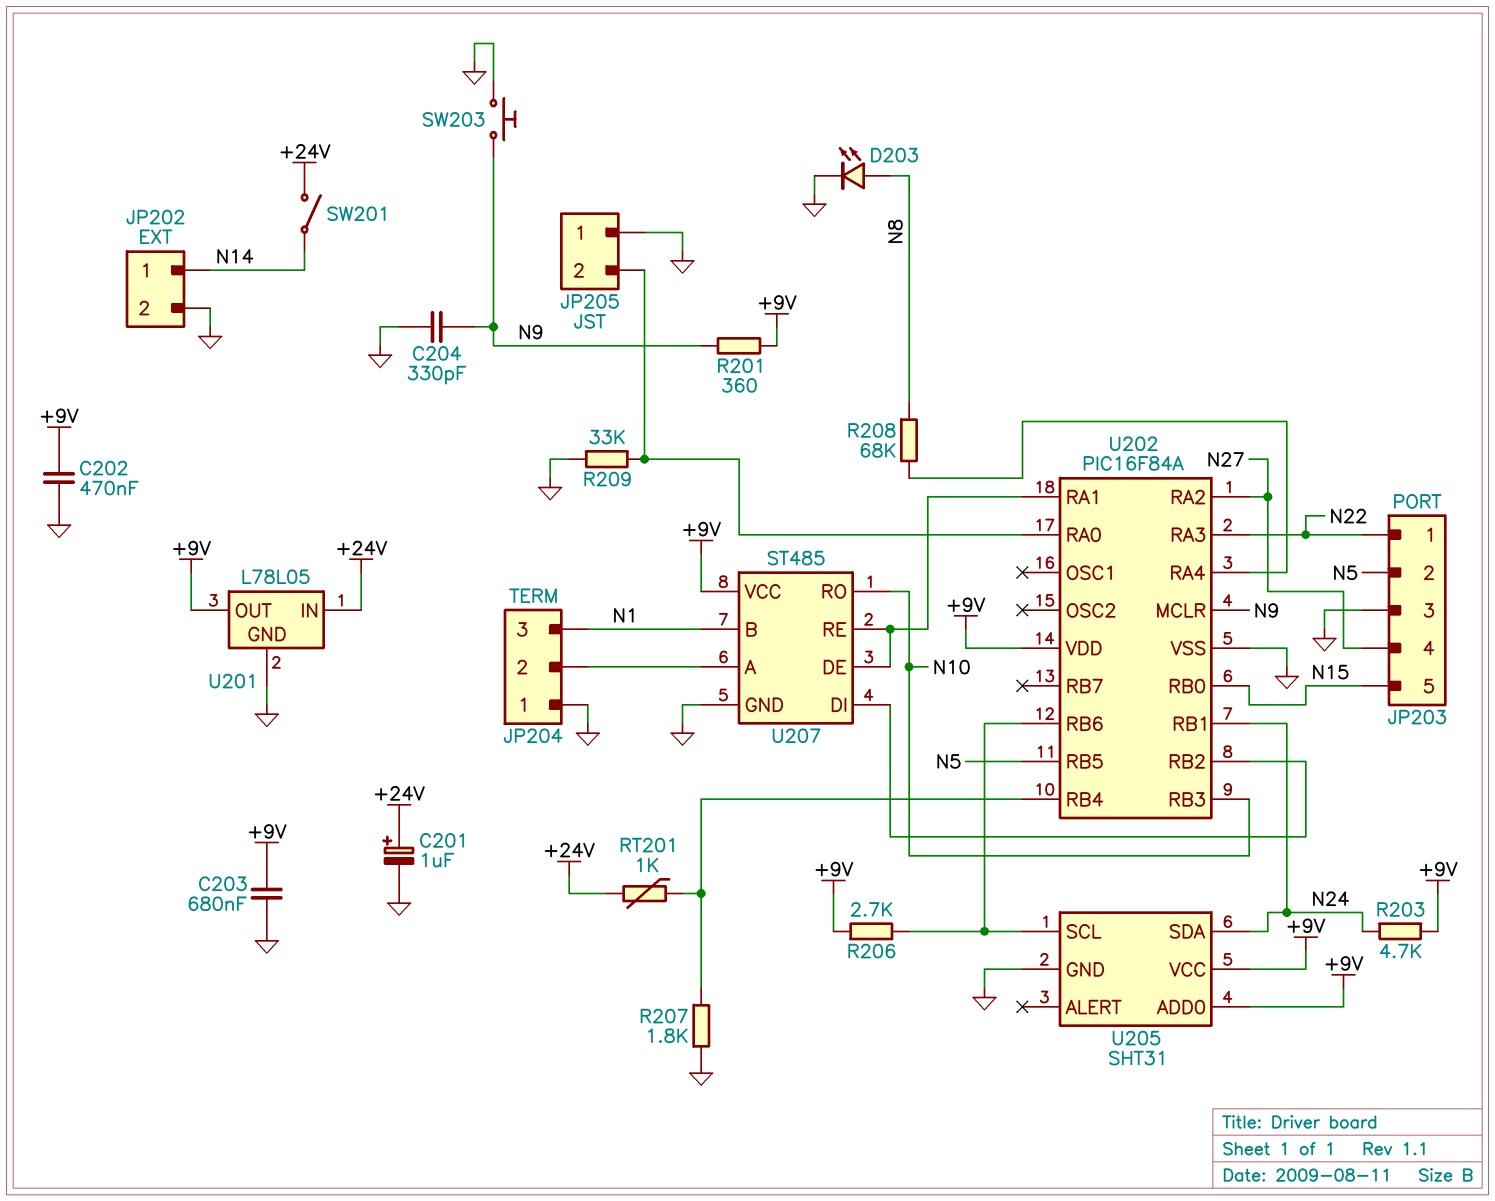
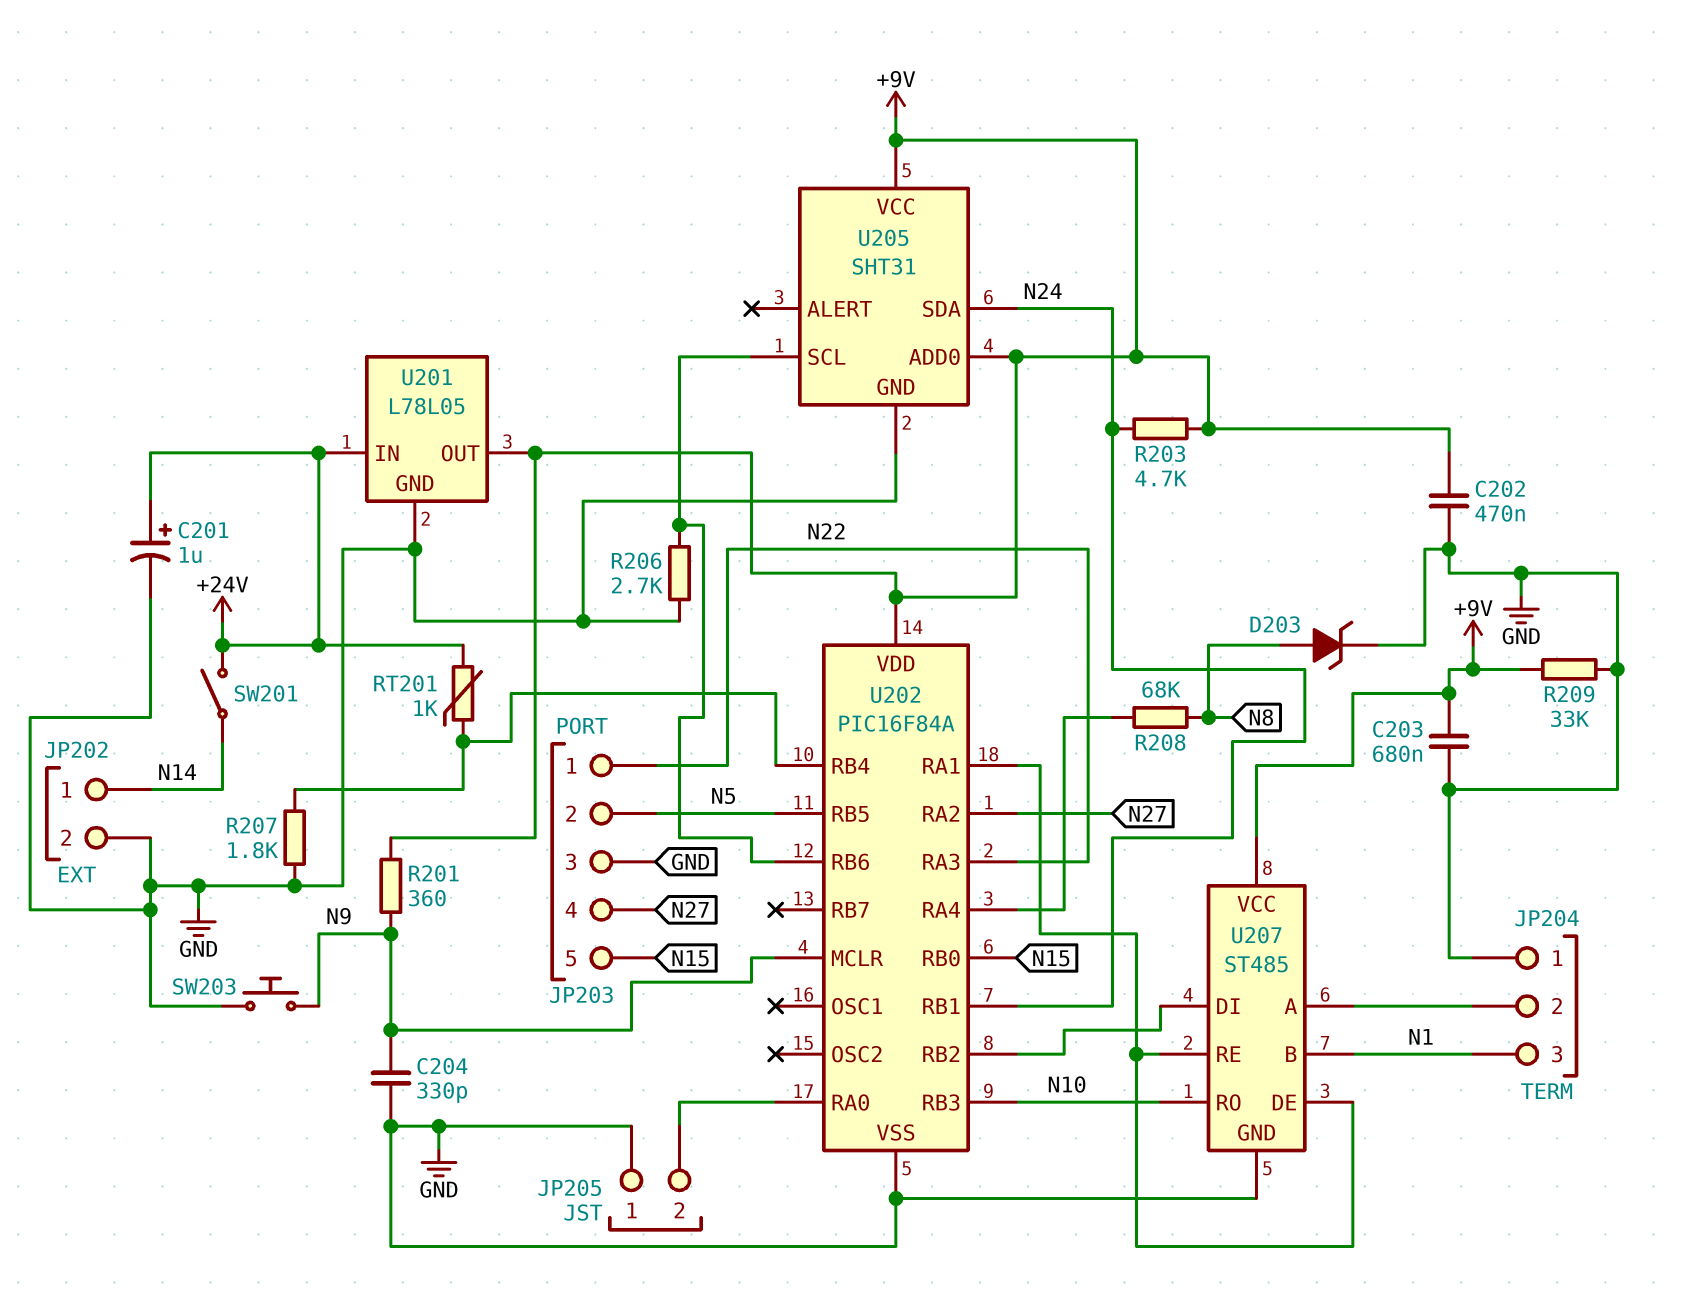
D203: LED (A N8, K GND) -> zener (A N8, K GND)
R206: 2.7k (+9V, U202/RB6) -> 2.7k (GND, U202/RB6)
R209: 33k (GND, JP205/2) -> 33k (+9V, GND)

